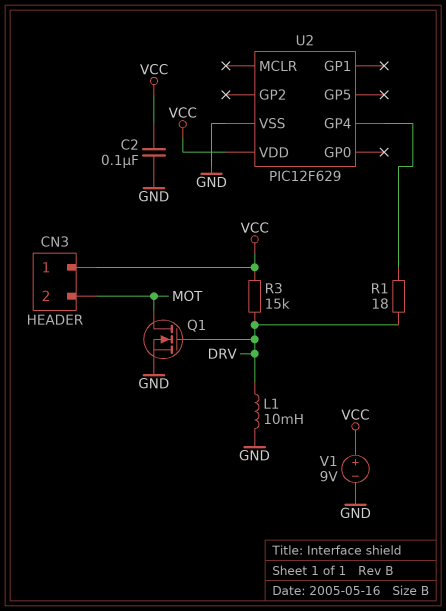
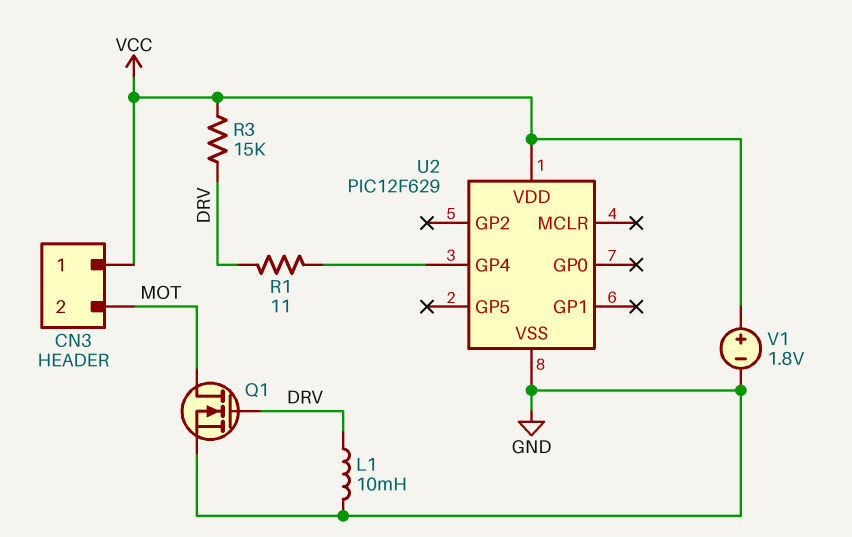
C2: 100nF (GND, VCC) -> none
R1: 18 (DRV, U2/GP4) -> 11 (DRV, U2/GP4)
V1: 9V (plus VCC, minus GND) -> 1.8V (plus VCC, minus GND)

